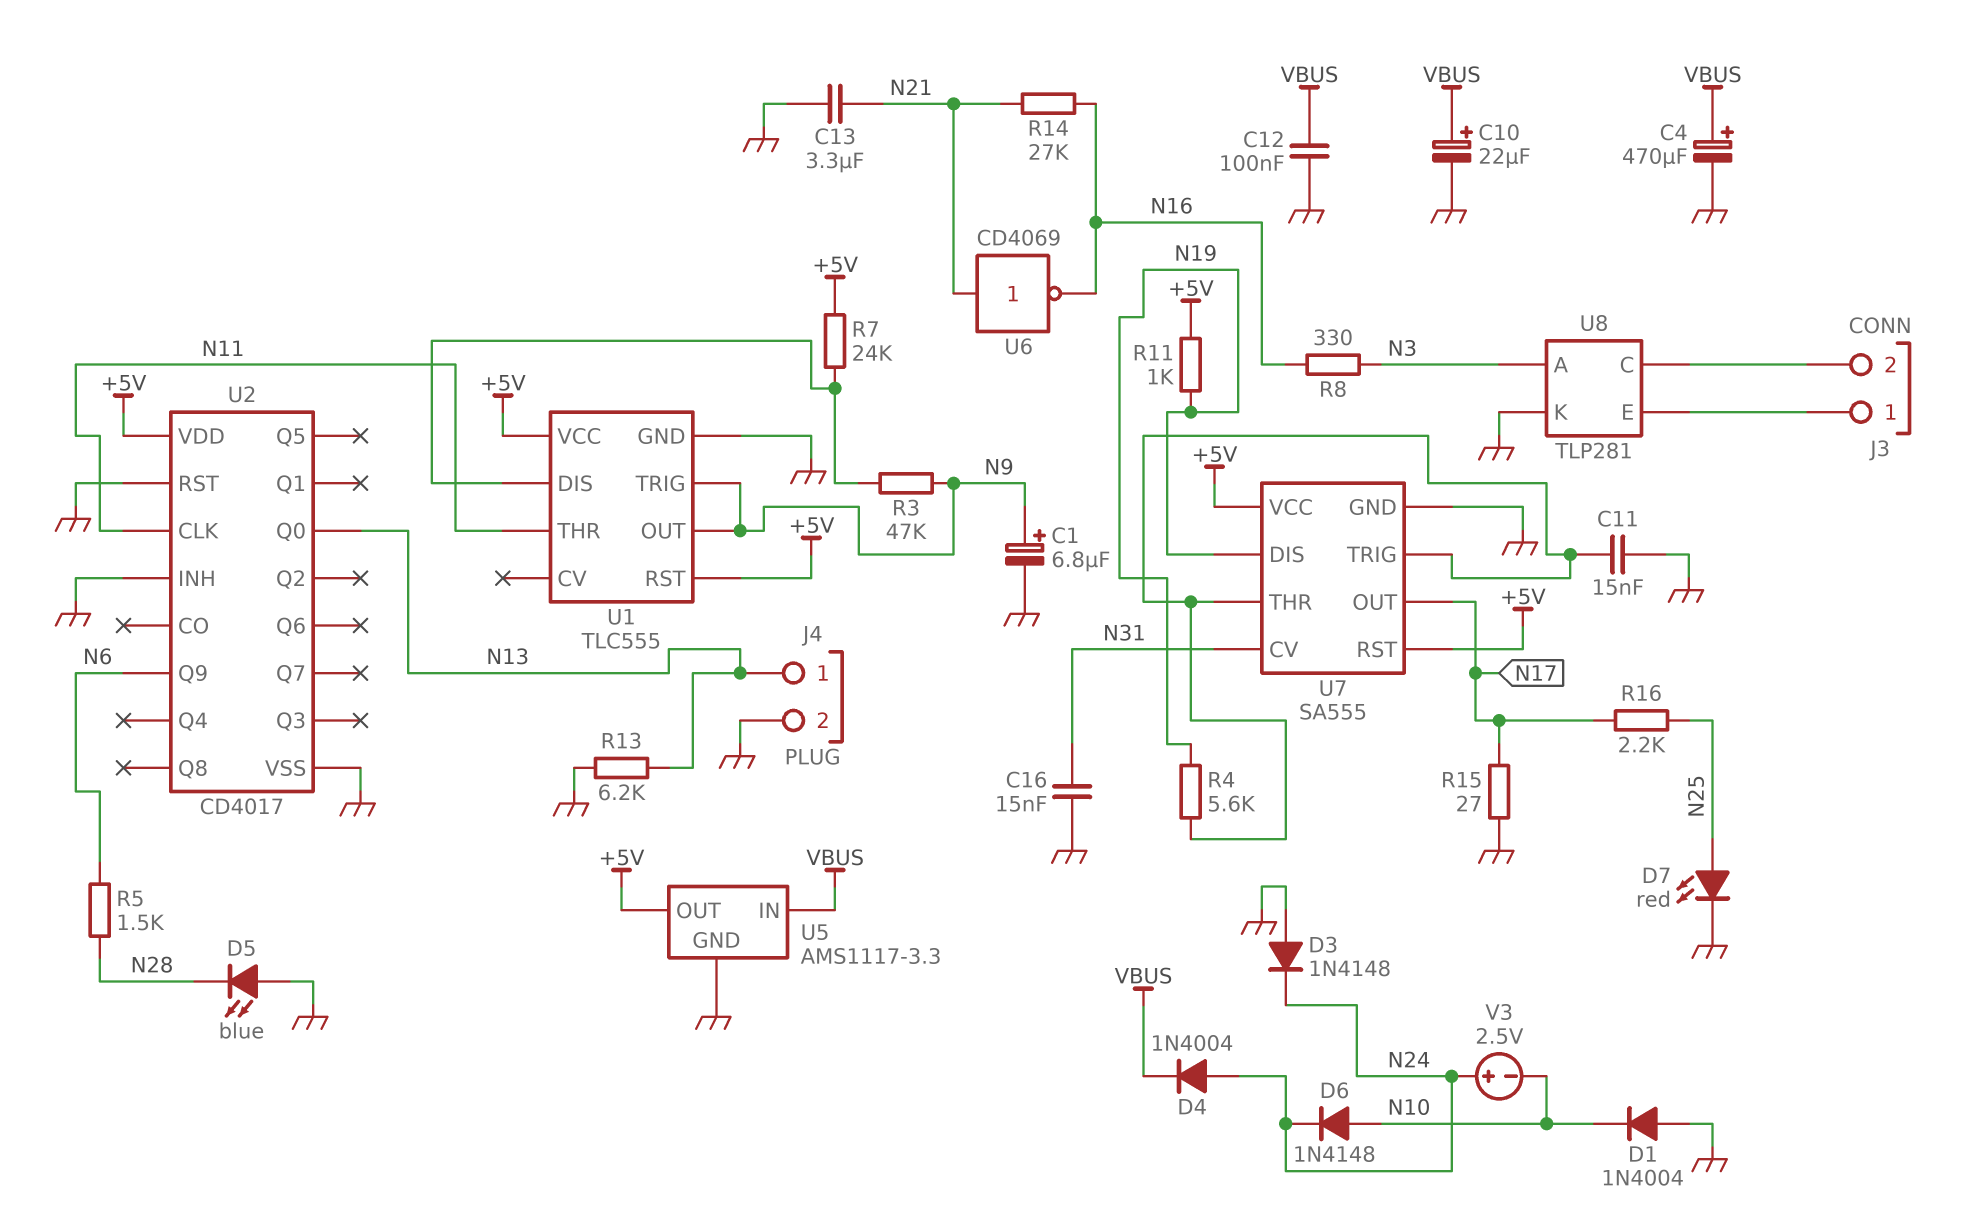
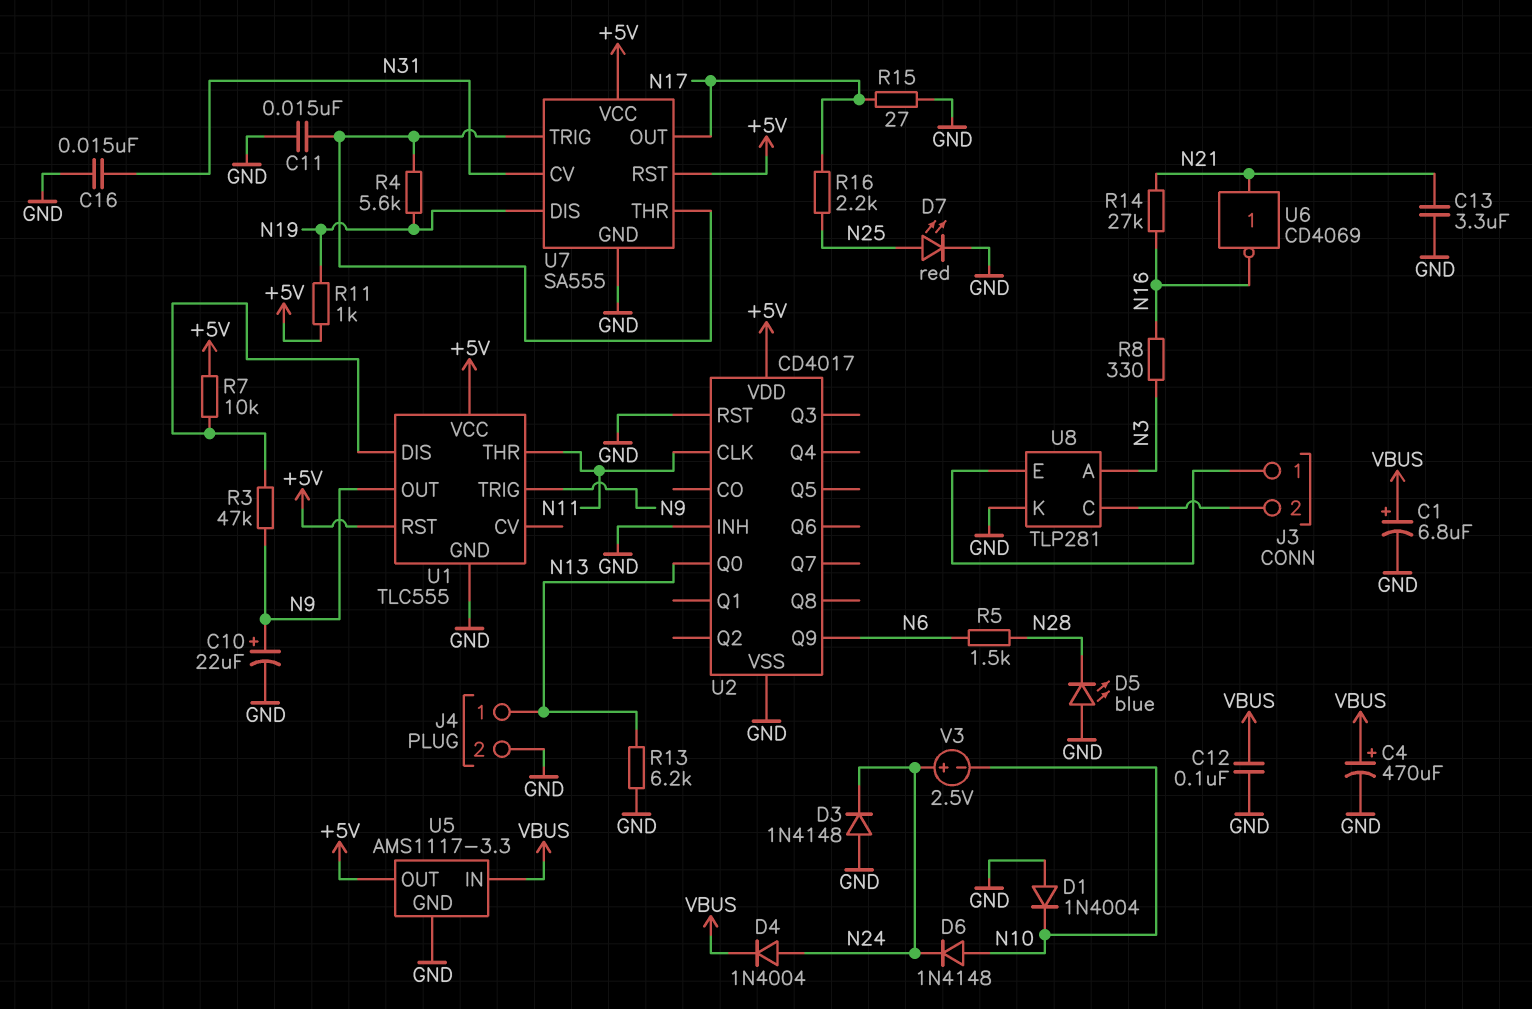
C1: 6.8uF (plus N9, minus GND) -> 6.8uF (plus VBUS, minus GND)
C10: 22uF (plus VBUS, minus GND) -> 22uF (plus N9, minus GND)
R7: 24k (+5V, U1/DIS) -> 10k (+5V, U1/DIS)

